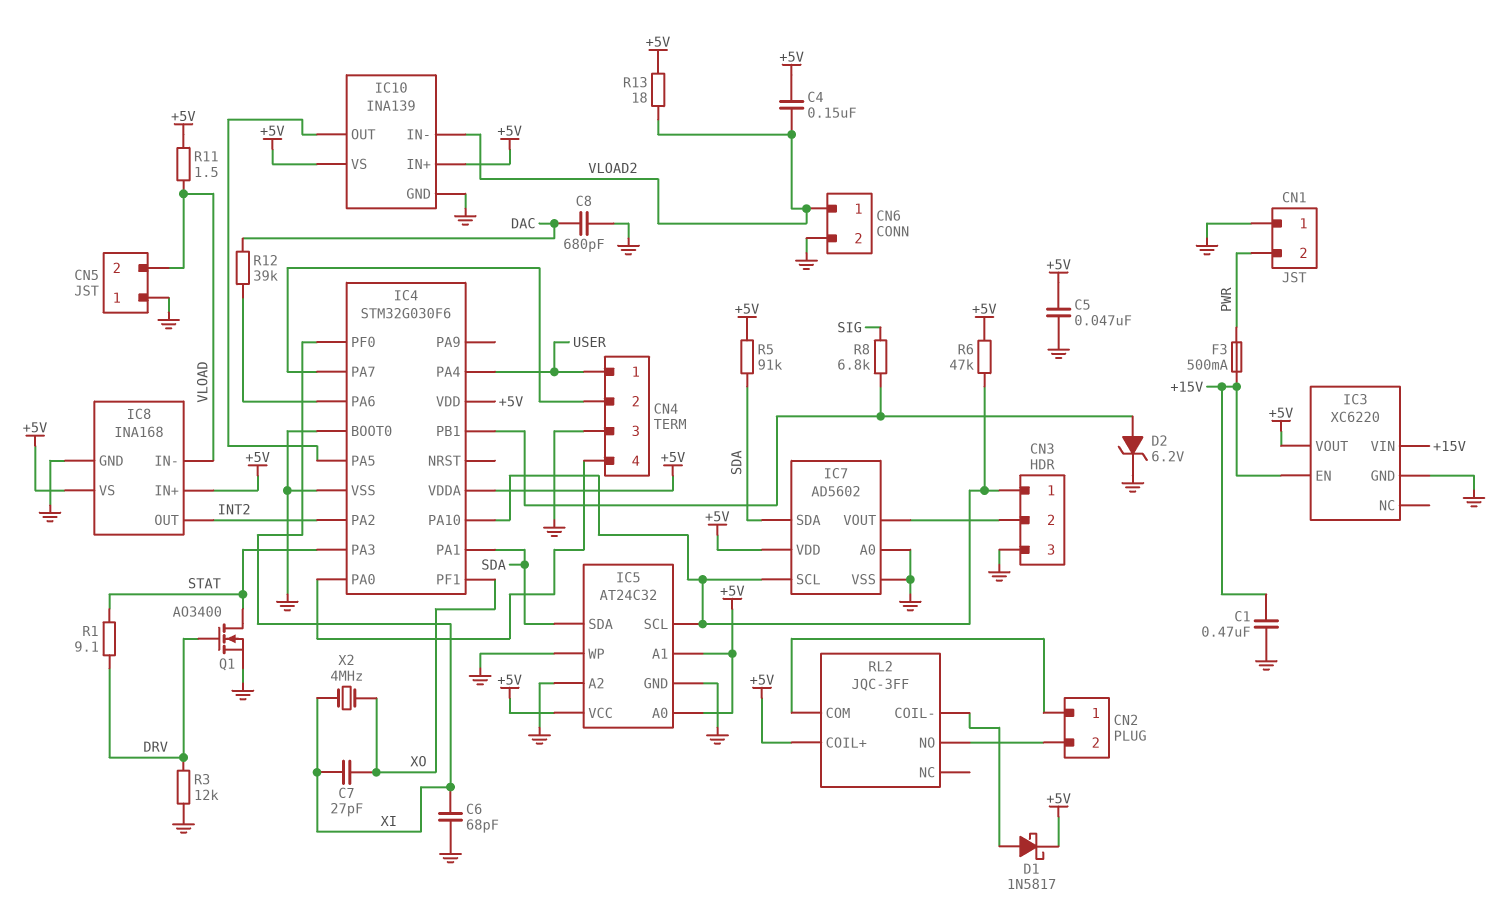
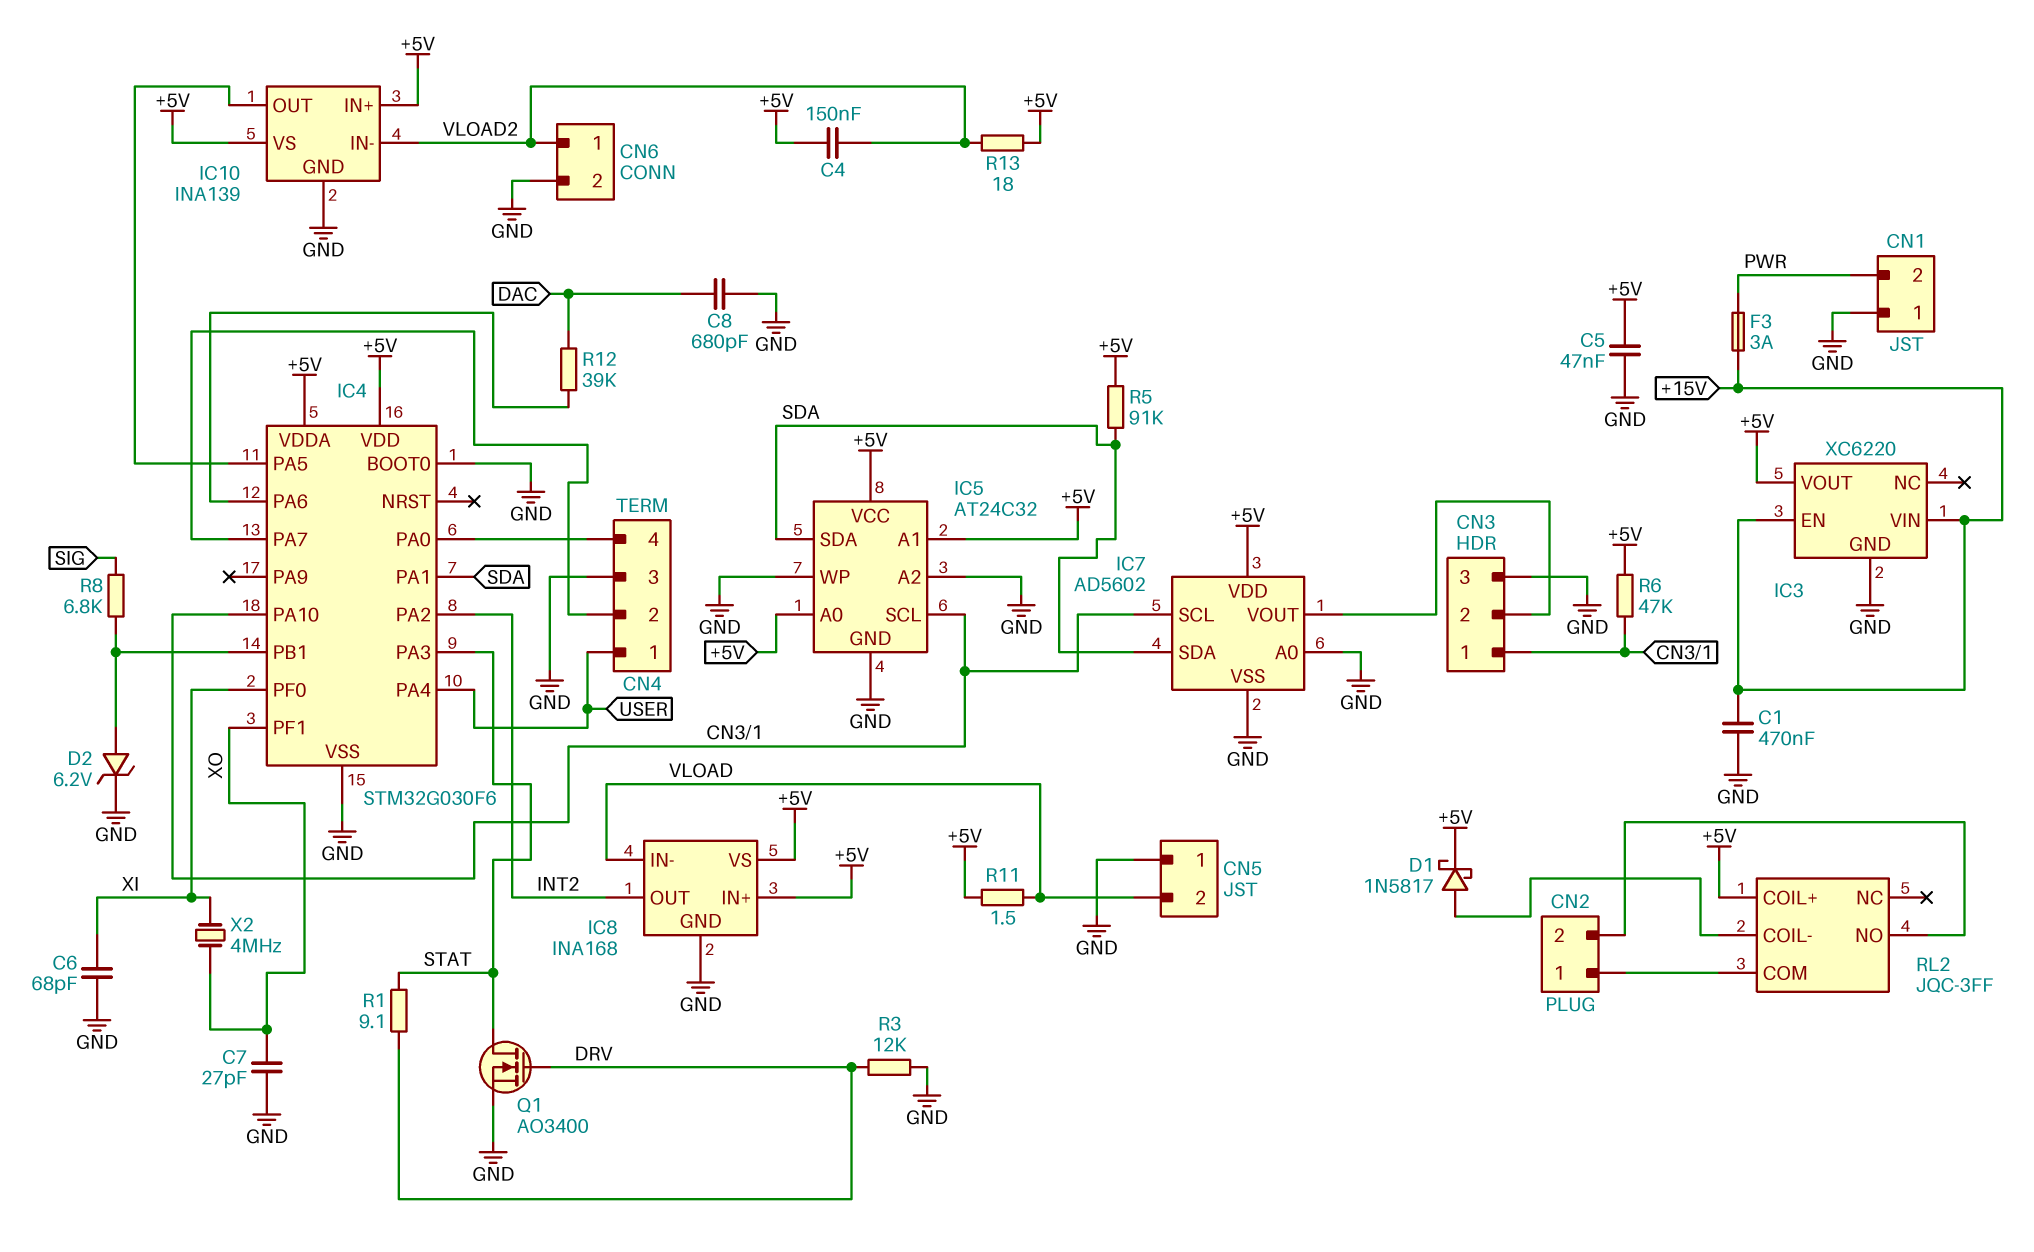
C7: 27pF (XI, XO) -> 27pF (GND, XO)
F3: 500mA (+15V, PWR) -> 3A (+15V, PWR)

